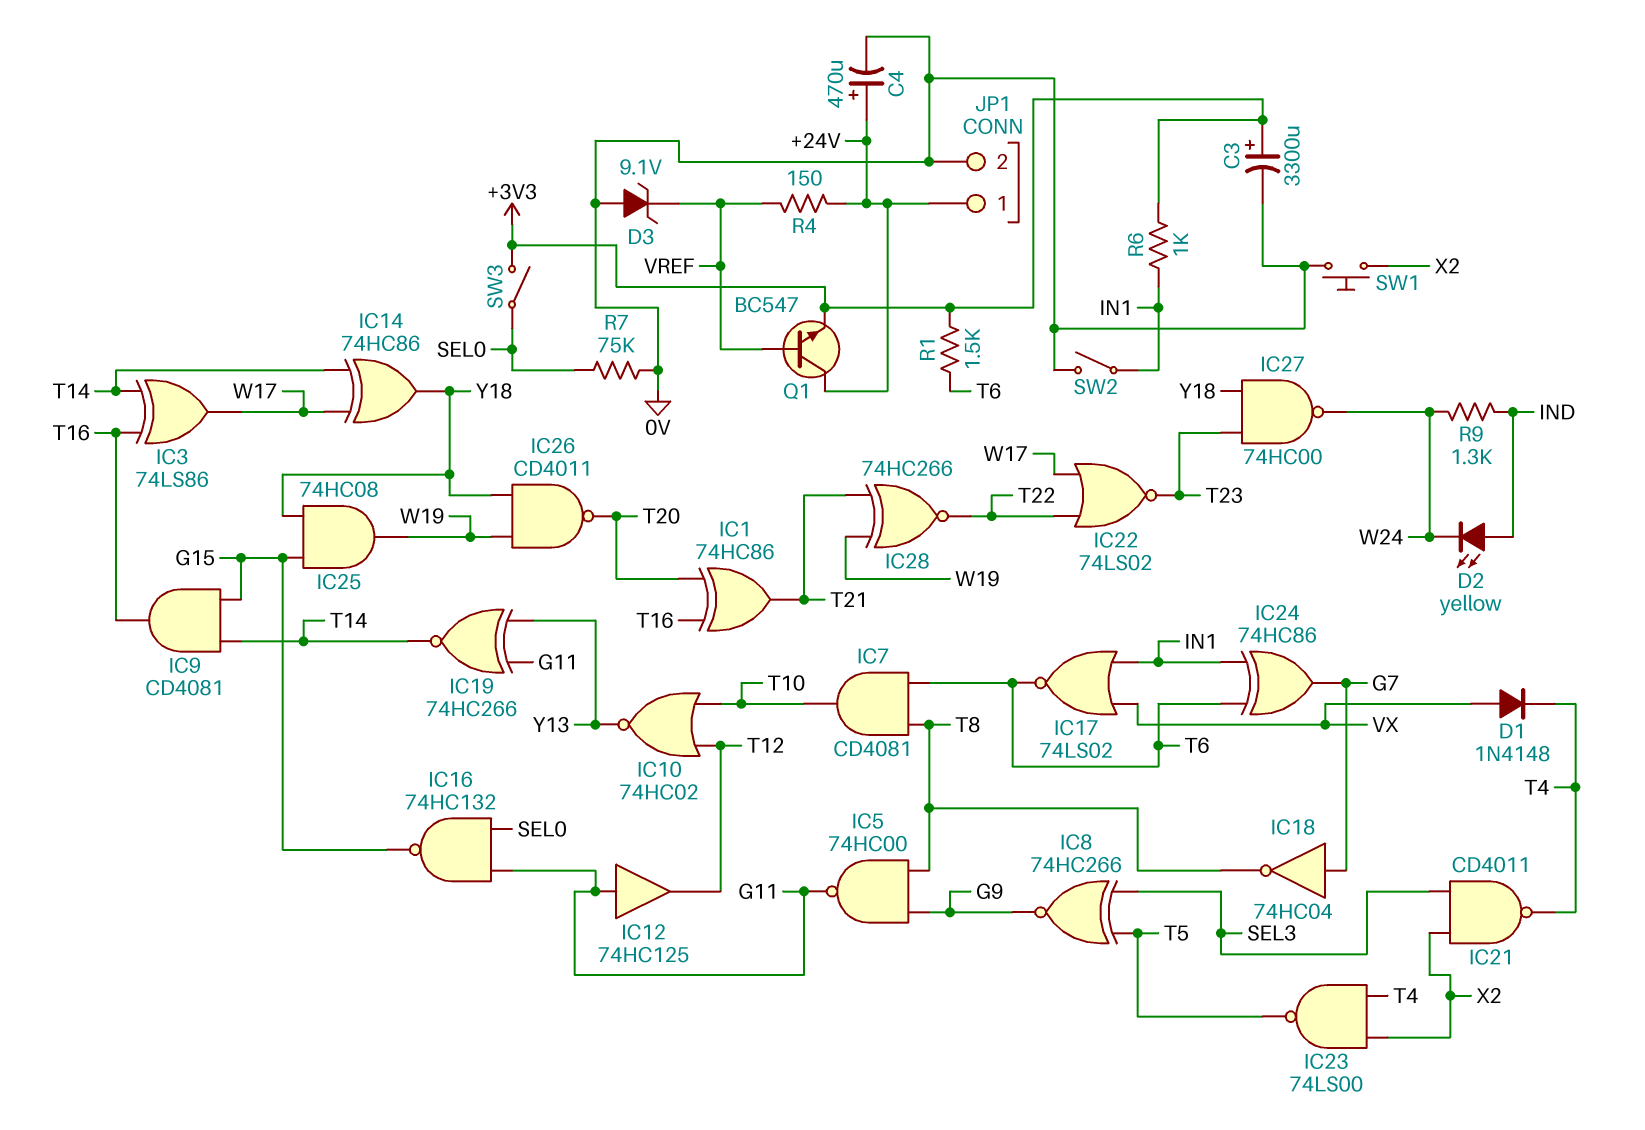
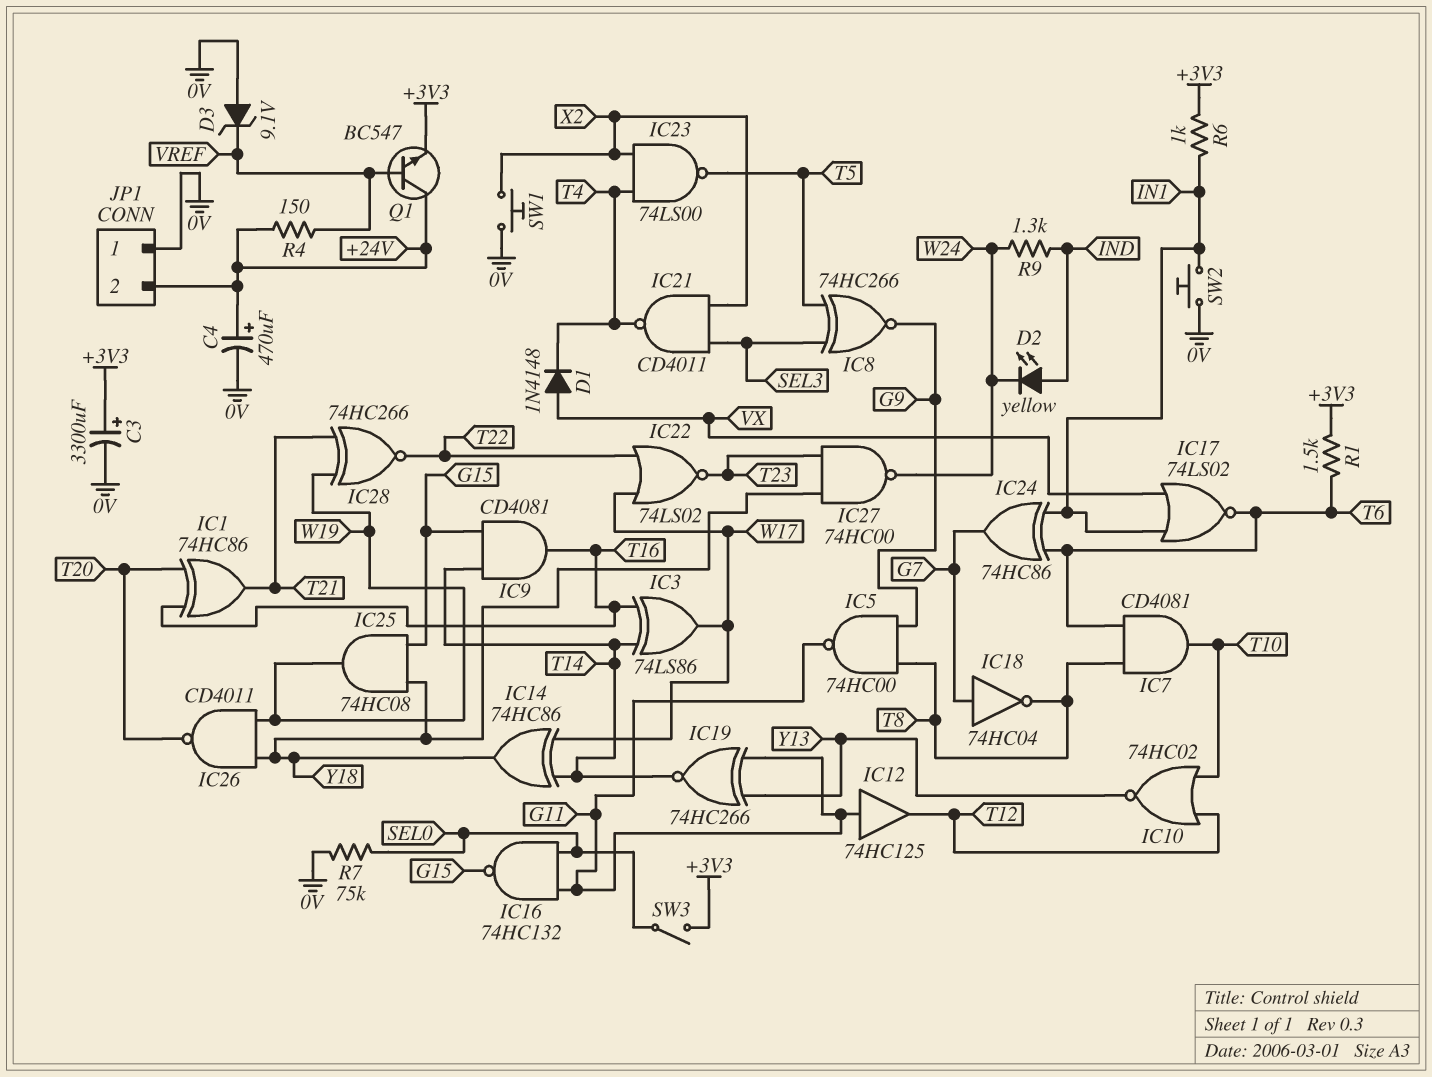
JP1 pin 1: +24V -> 0V
JP1 pin 2: 0V -> +24V
SW2: switch (0V, IN1) -> button (0V, IN1)

